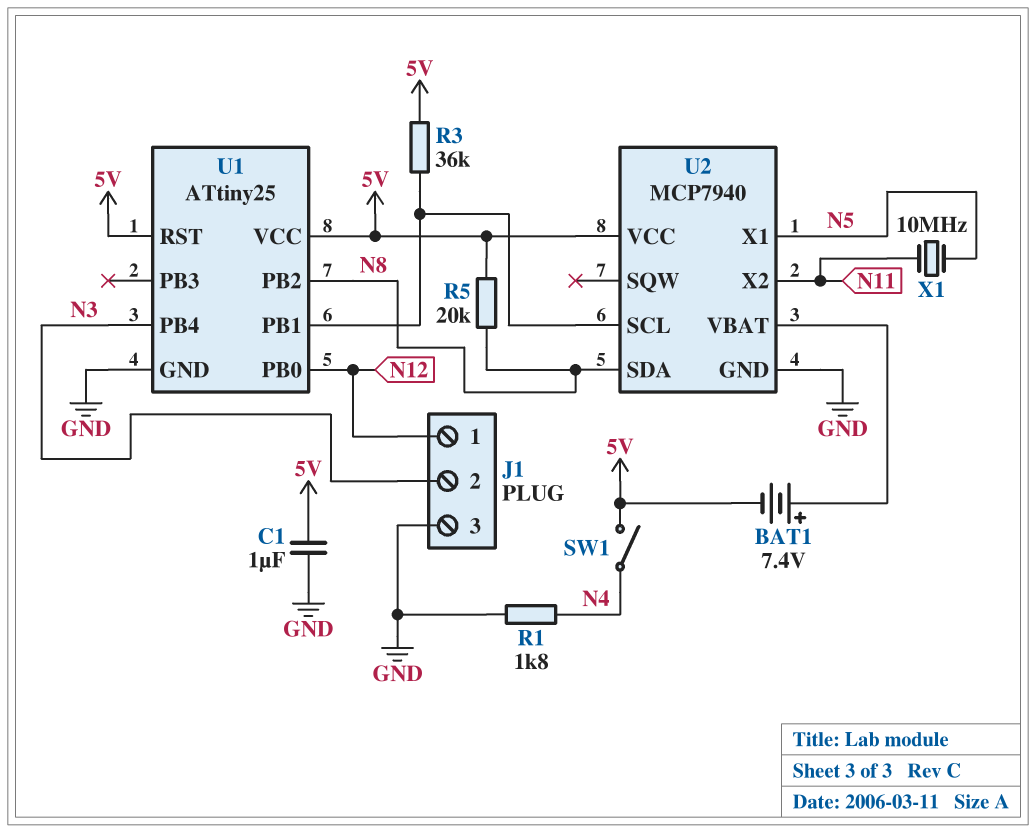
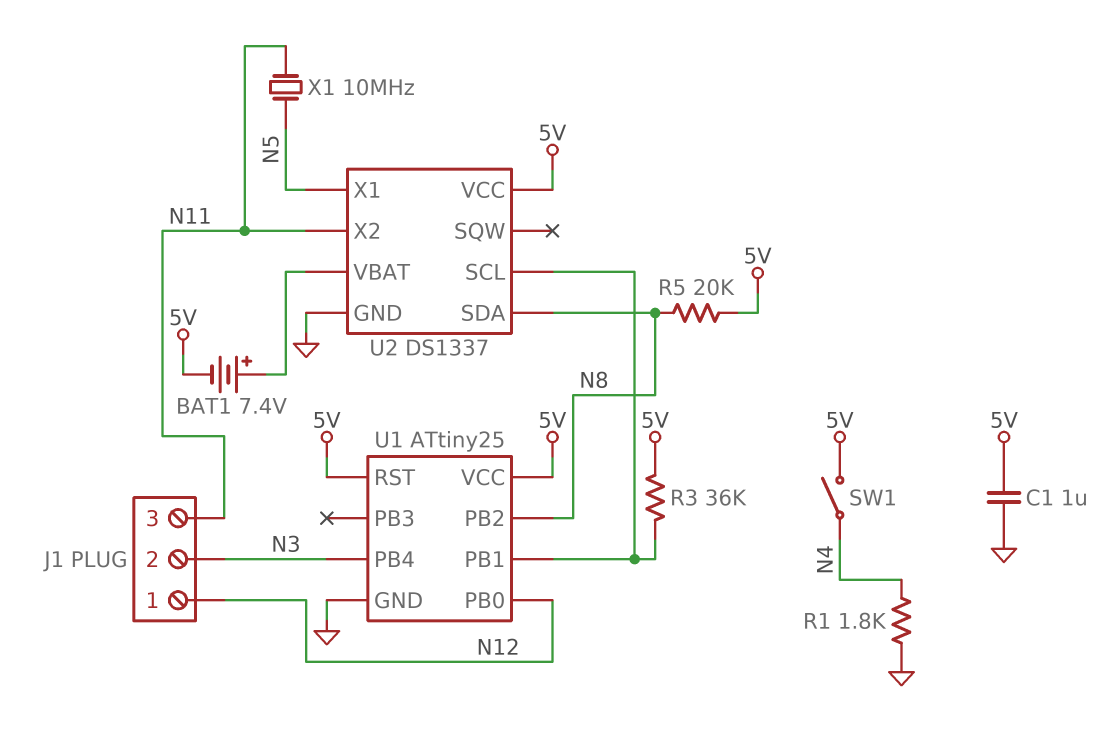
J1 pin 3: GND -> N11
U2: MCP7940 -> DS1337

